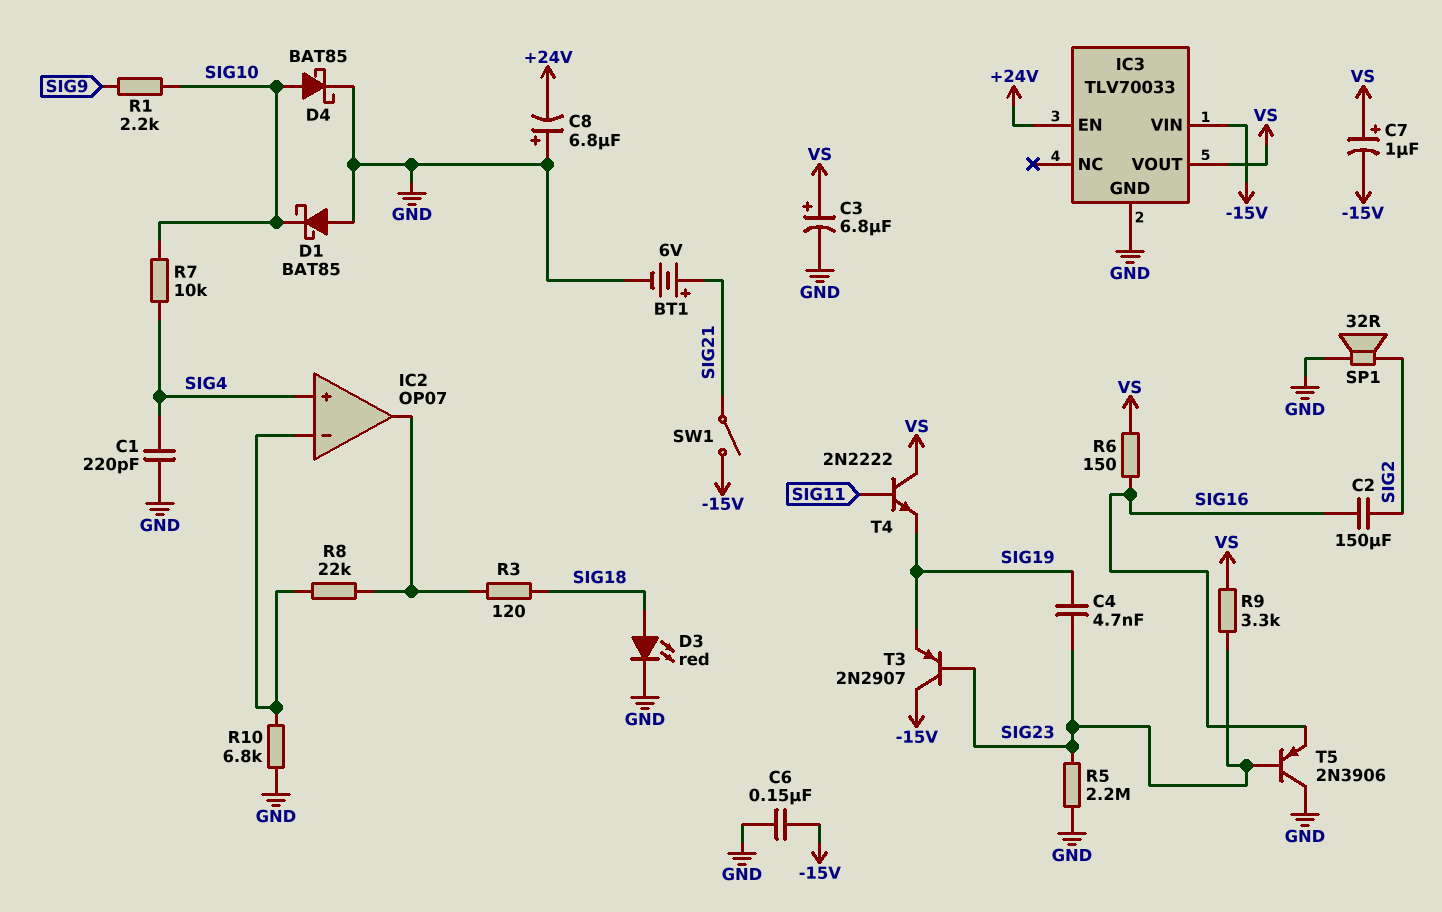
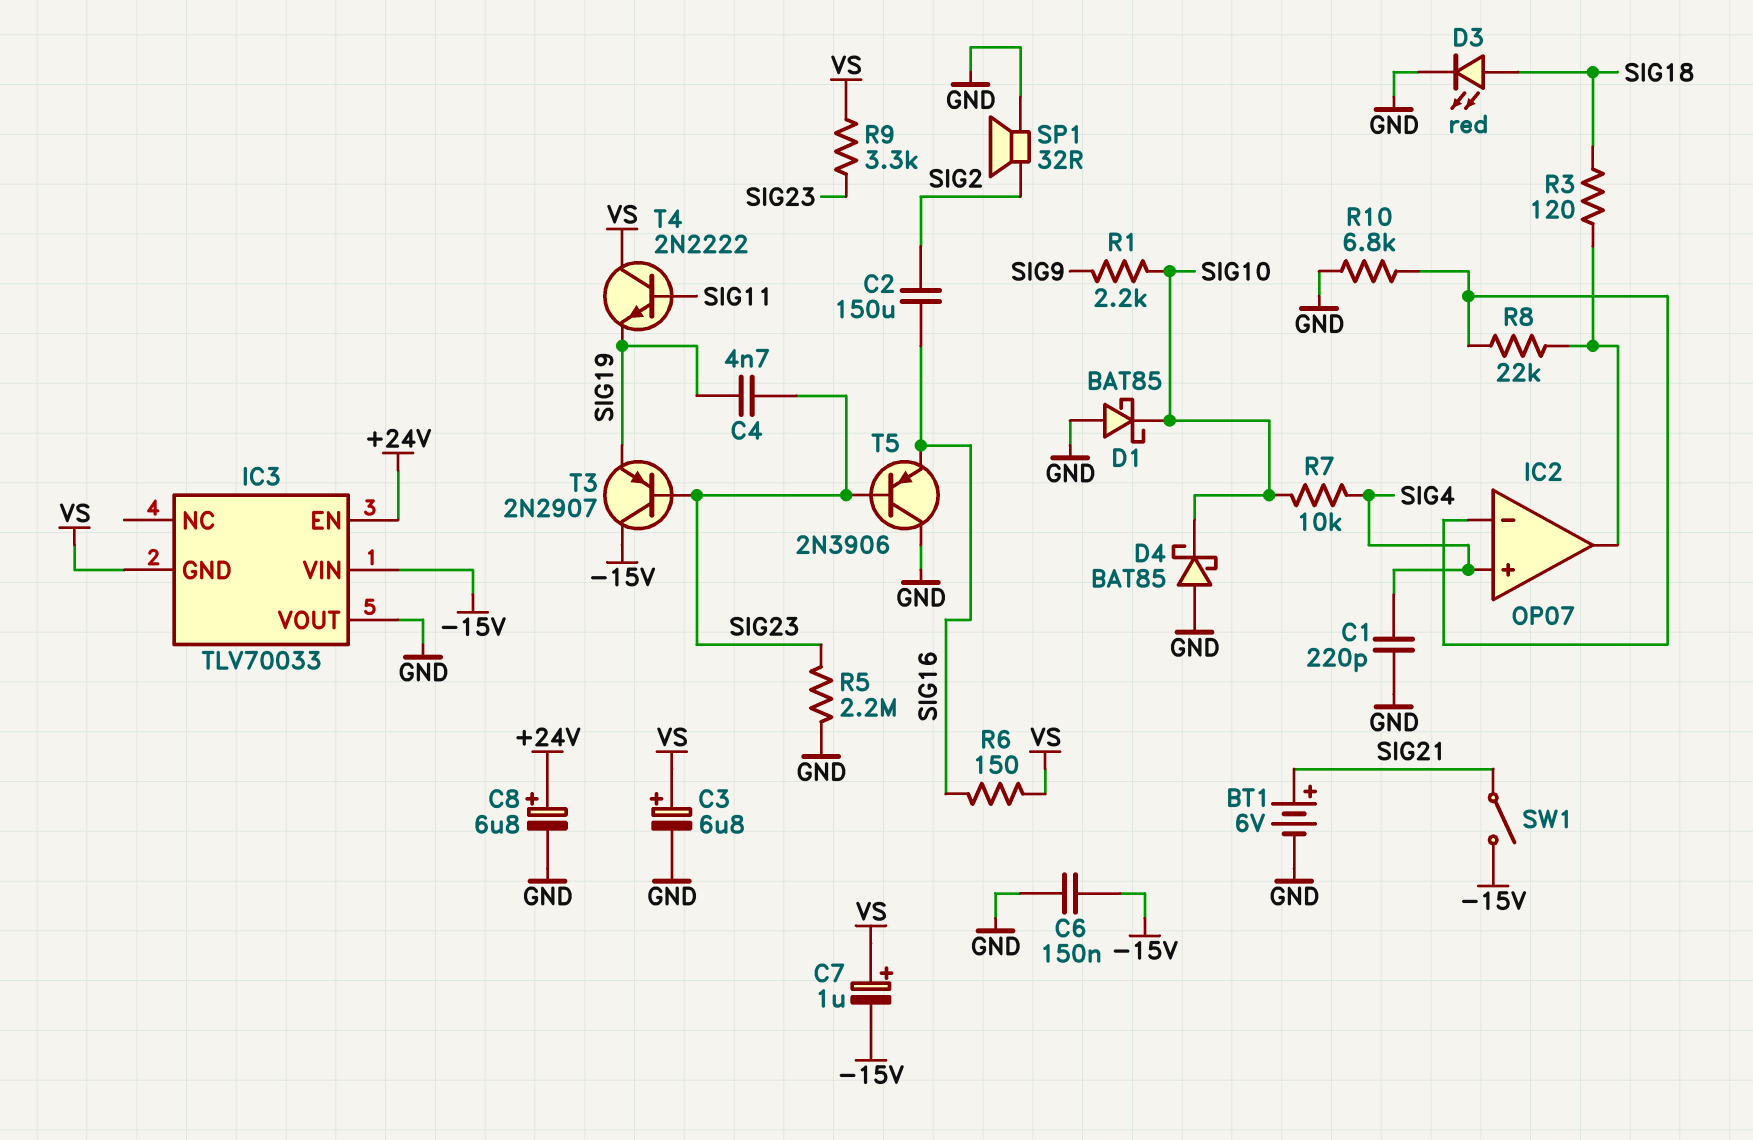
C8: 6.8uF (plus GND, minus +24V) -> 6.8uF (plus +24V, minus GND)
D4: schottky BAT85 (A SIG10, K GND) -> schottky BAT85 (A GND, K SIG10)
IC3 pin GND: GND -> VS
IC3 pin VOUT: VS -> GND

